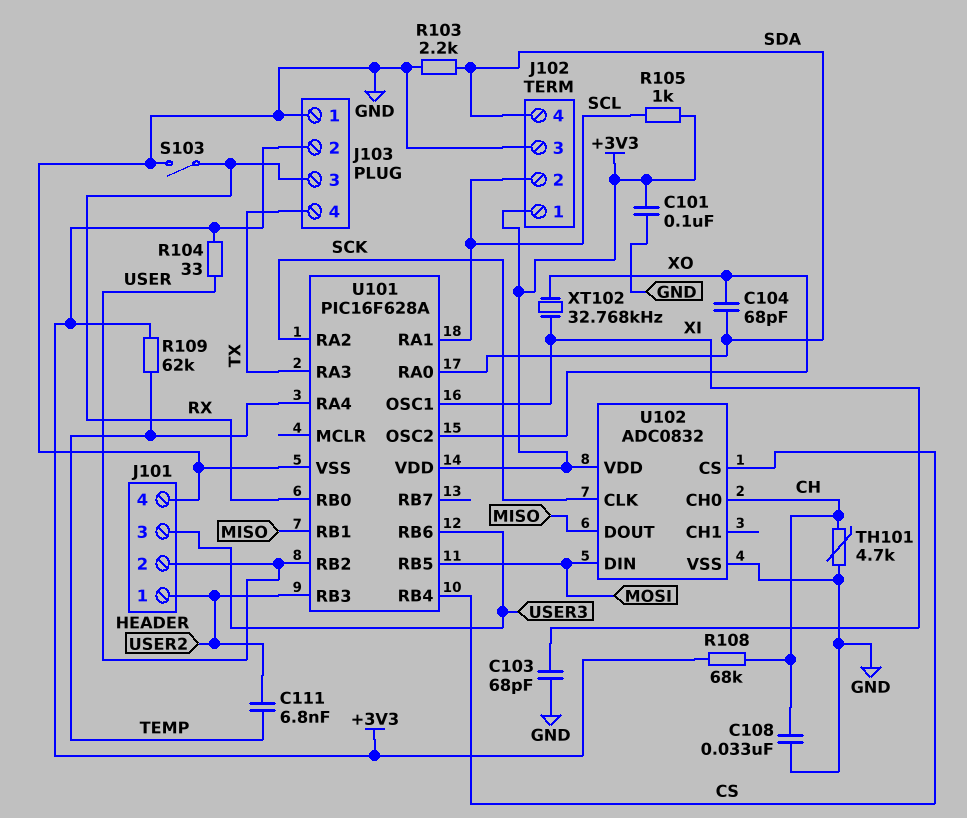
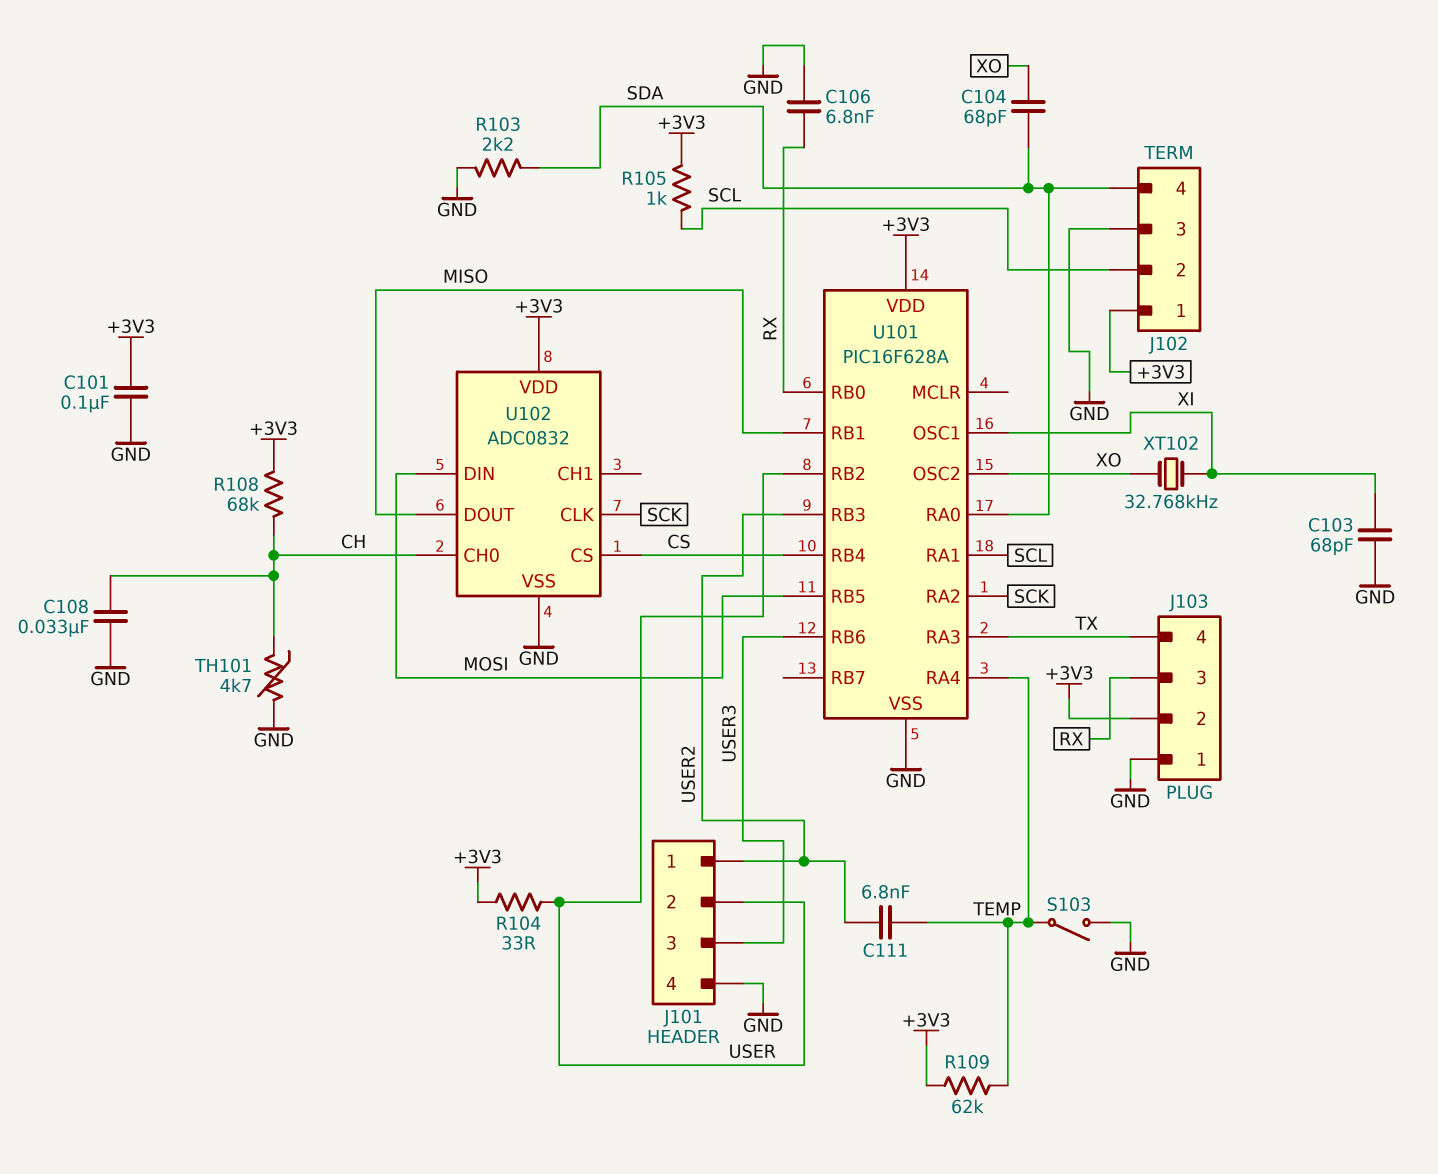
C106: none -> 6.8nF (GND, RX)
S103: switch (GND, RX) -> switch (GND, TEMP)

